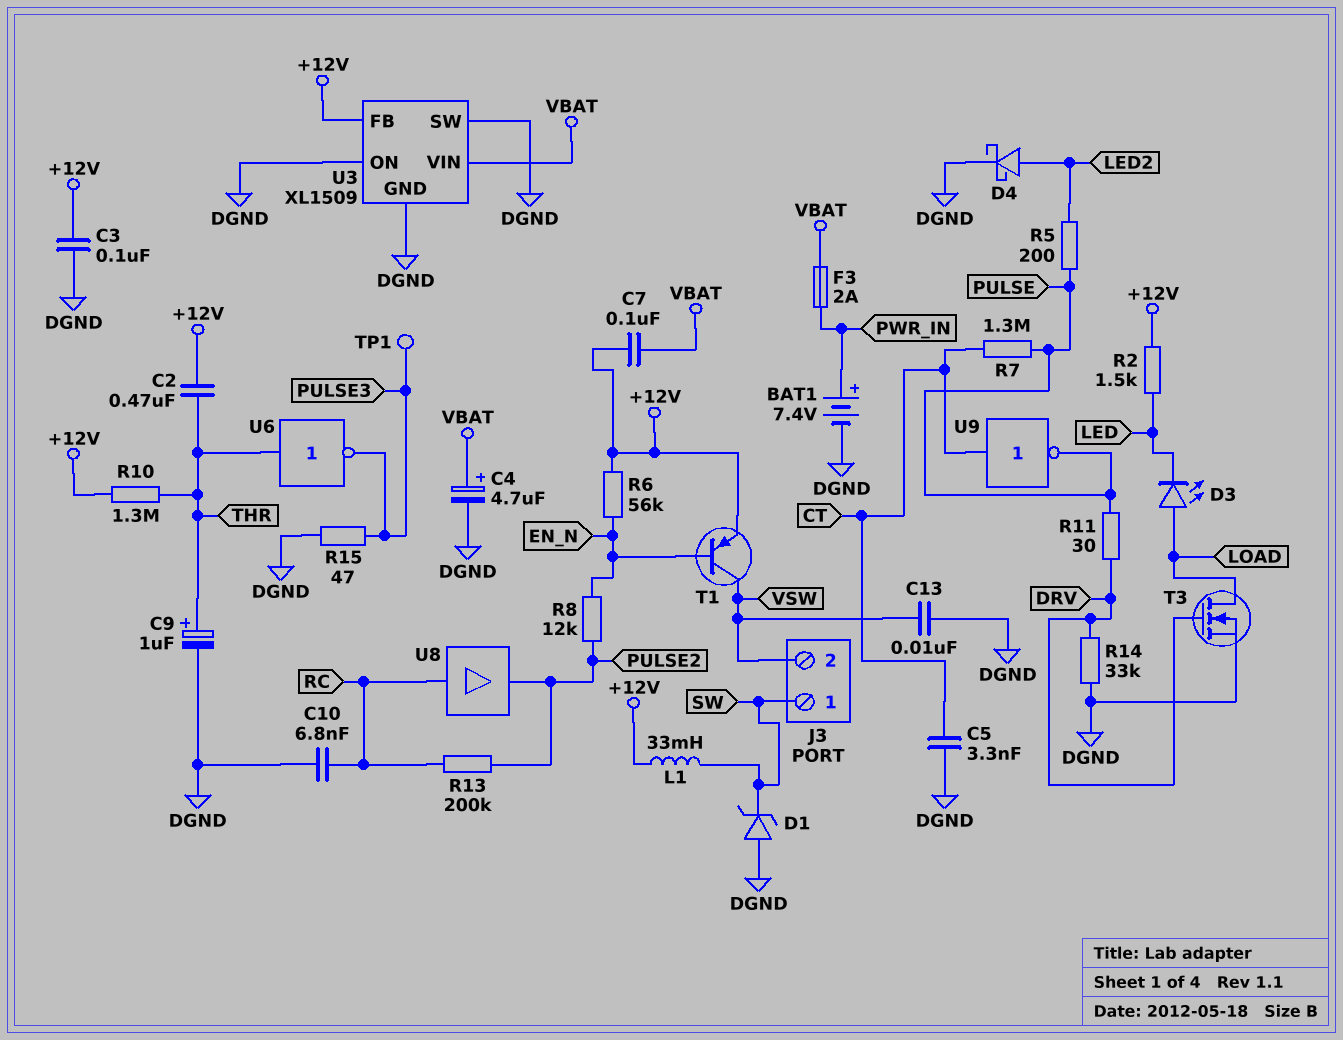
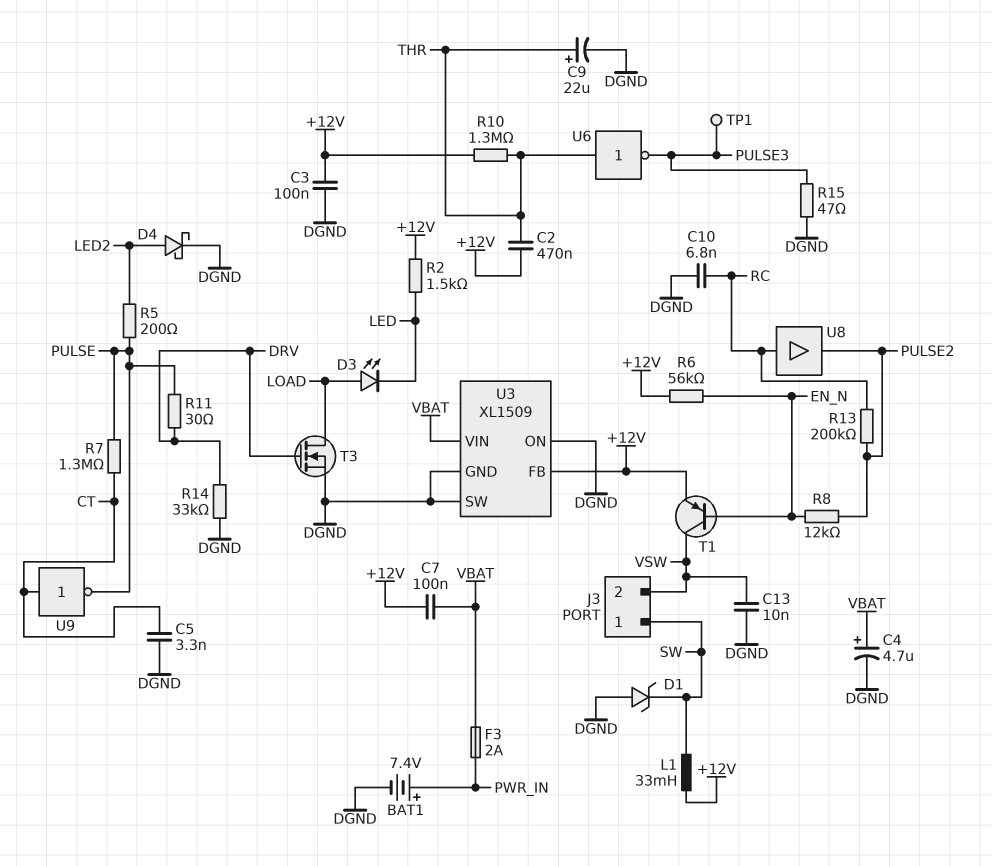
C9: 1uF (plus THR, minus DGND) -> 22uF (plus THR, minus DGND)

